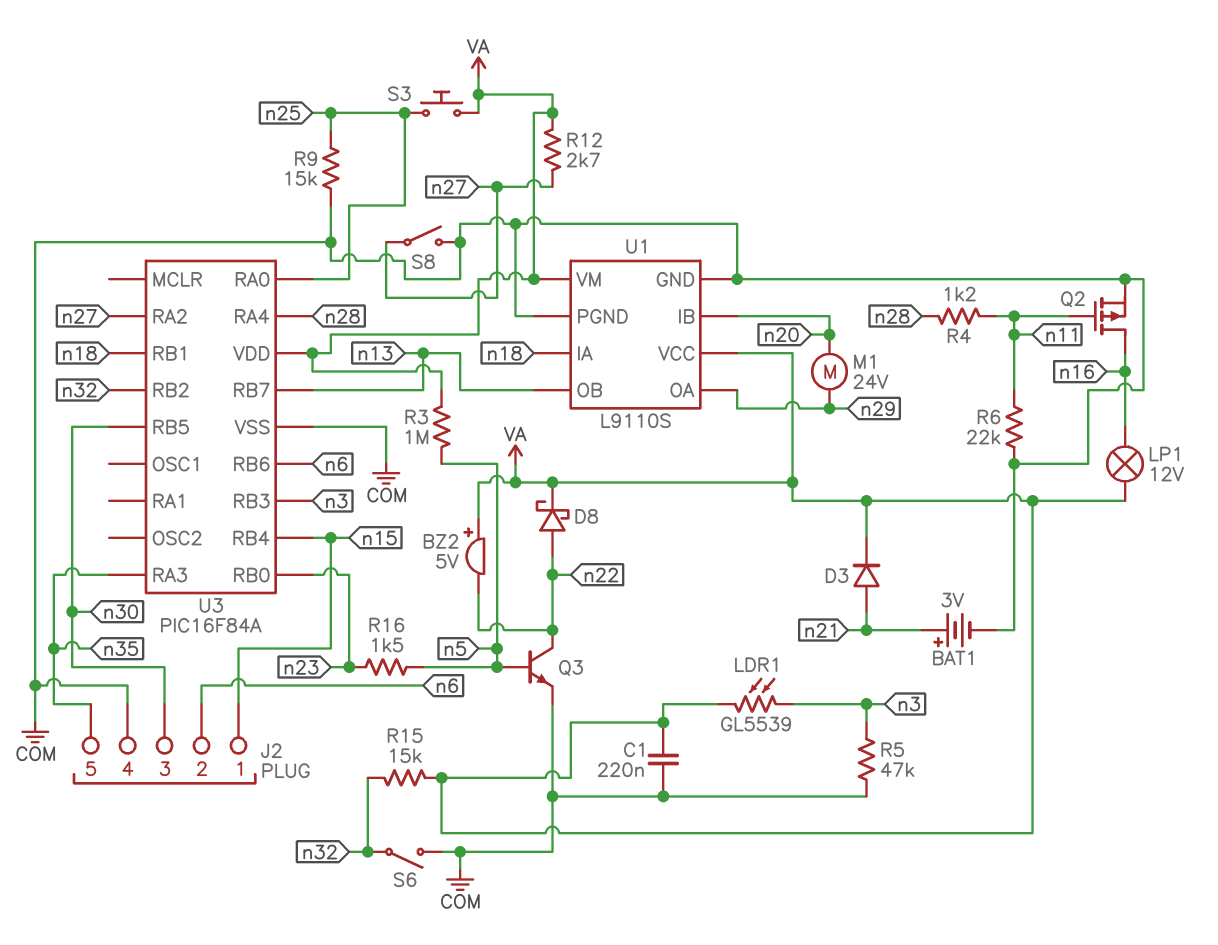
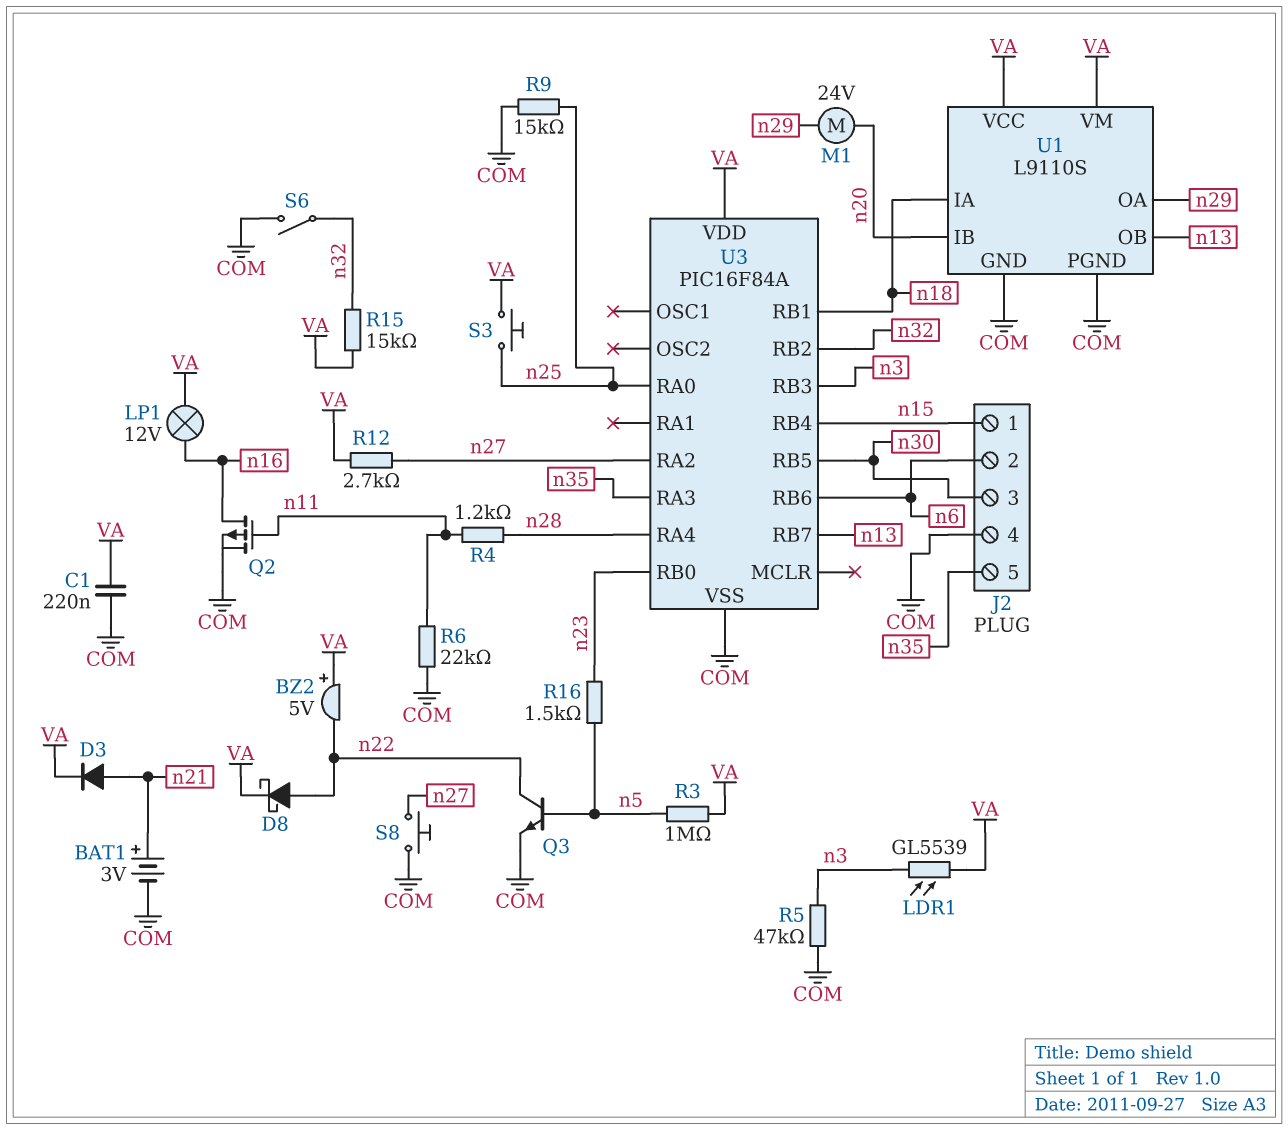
S8: switch (COM, n27) -> button (COM, n27)

